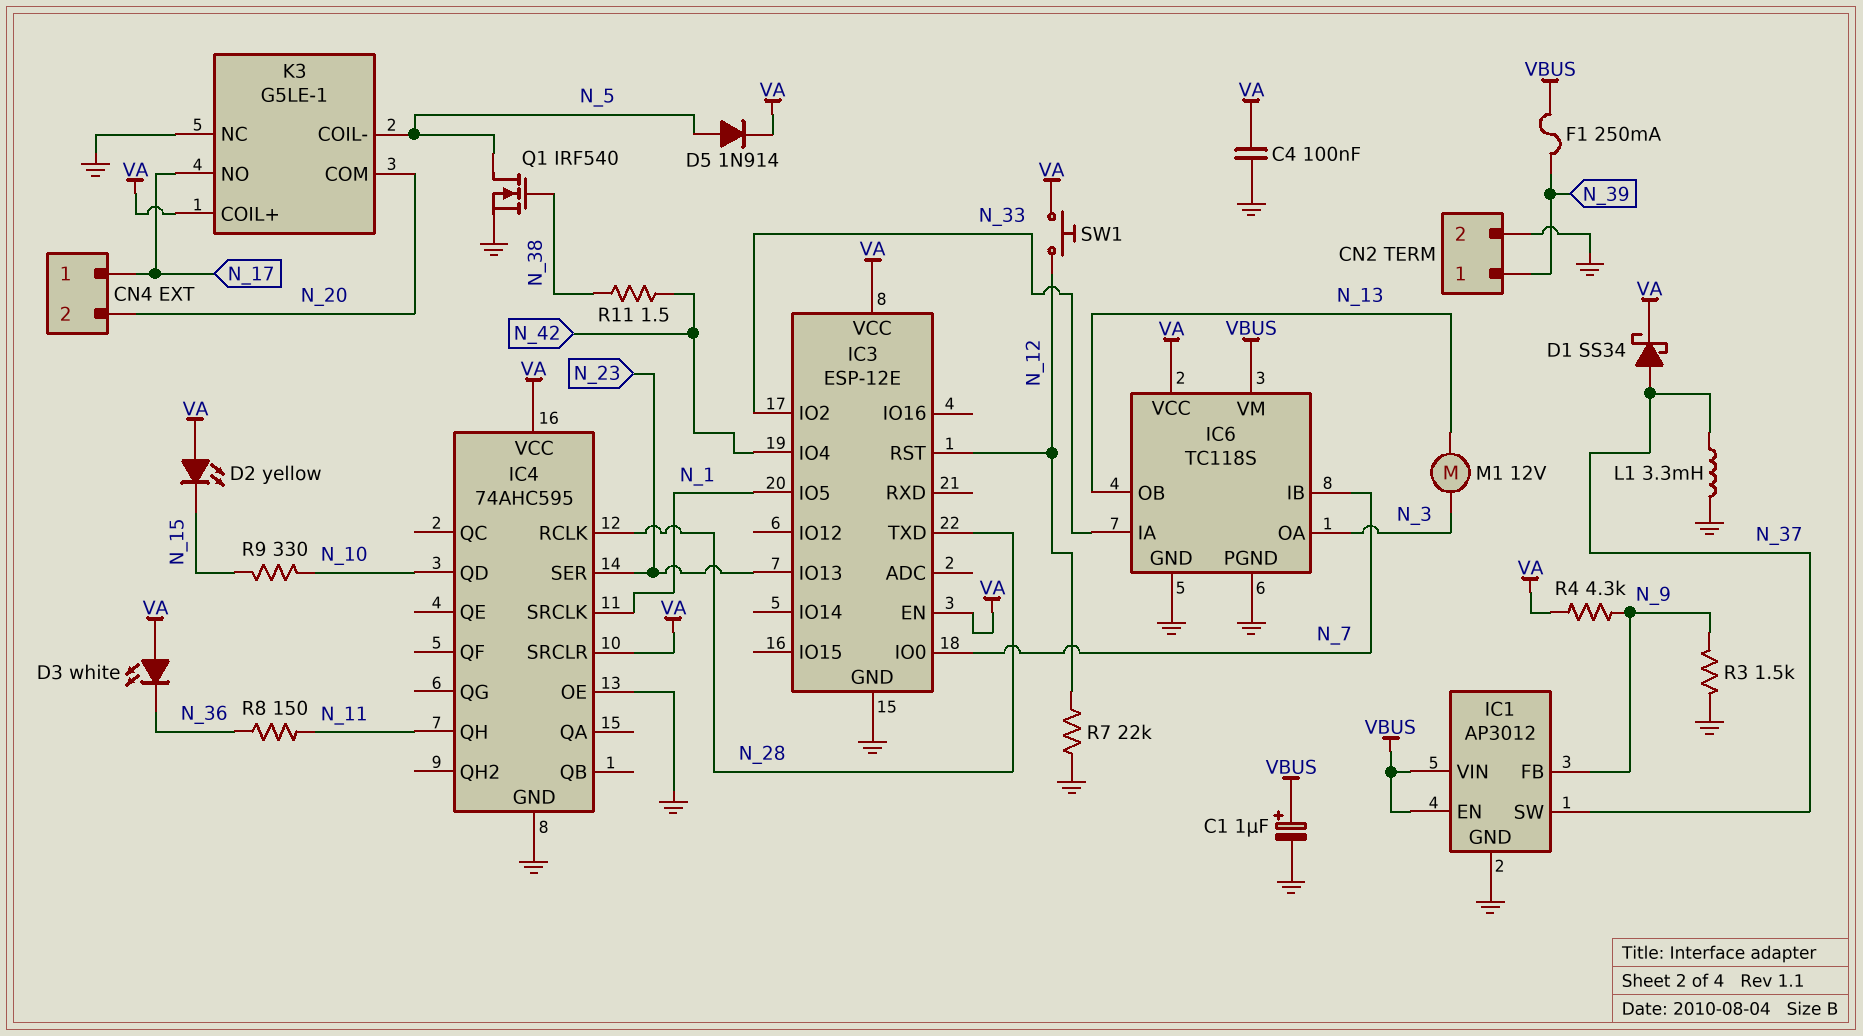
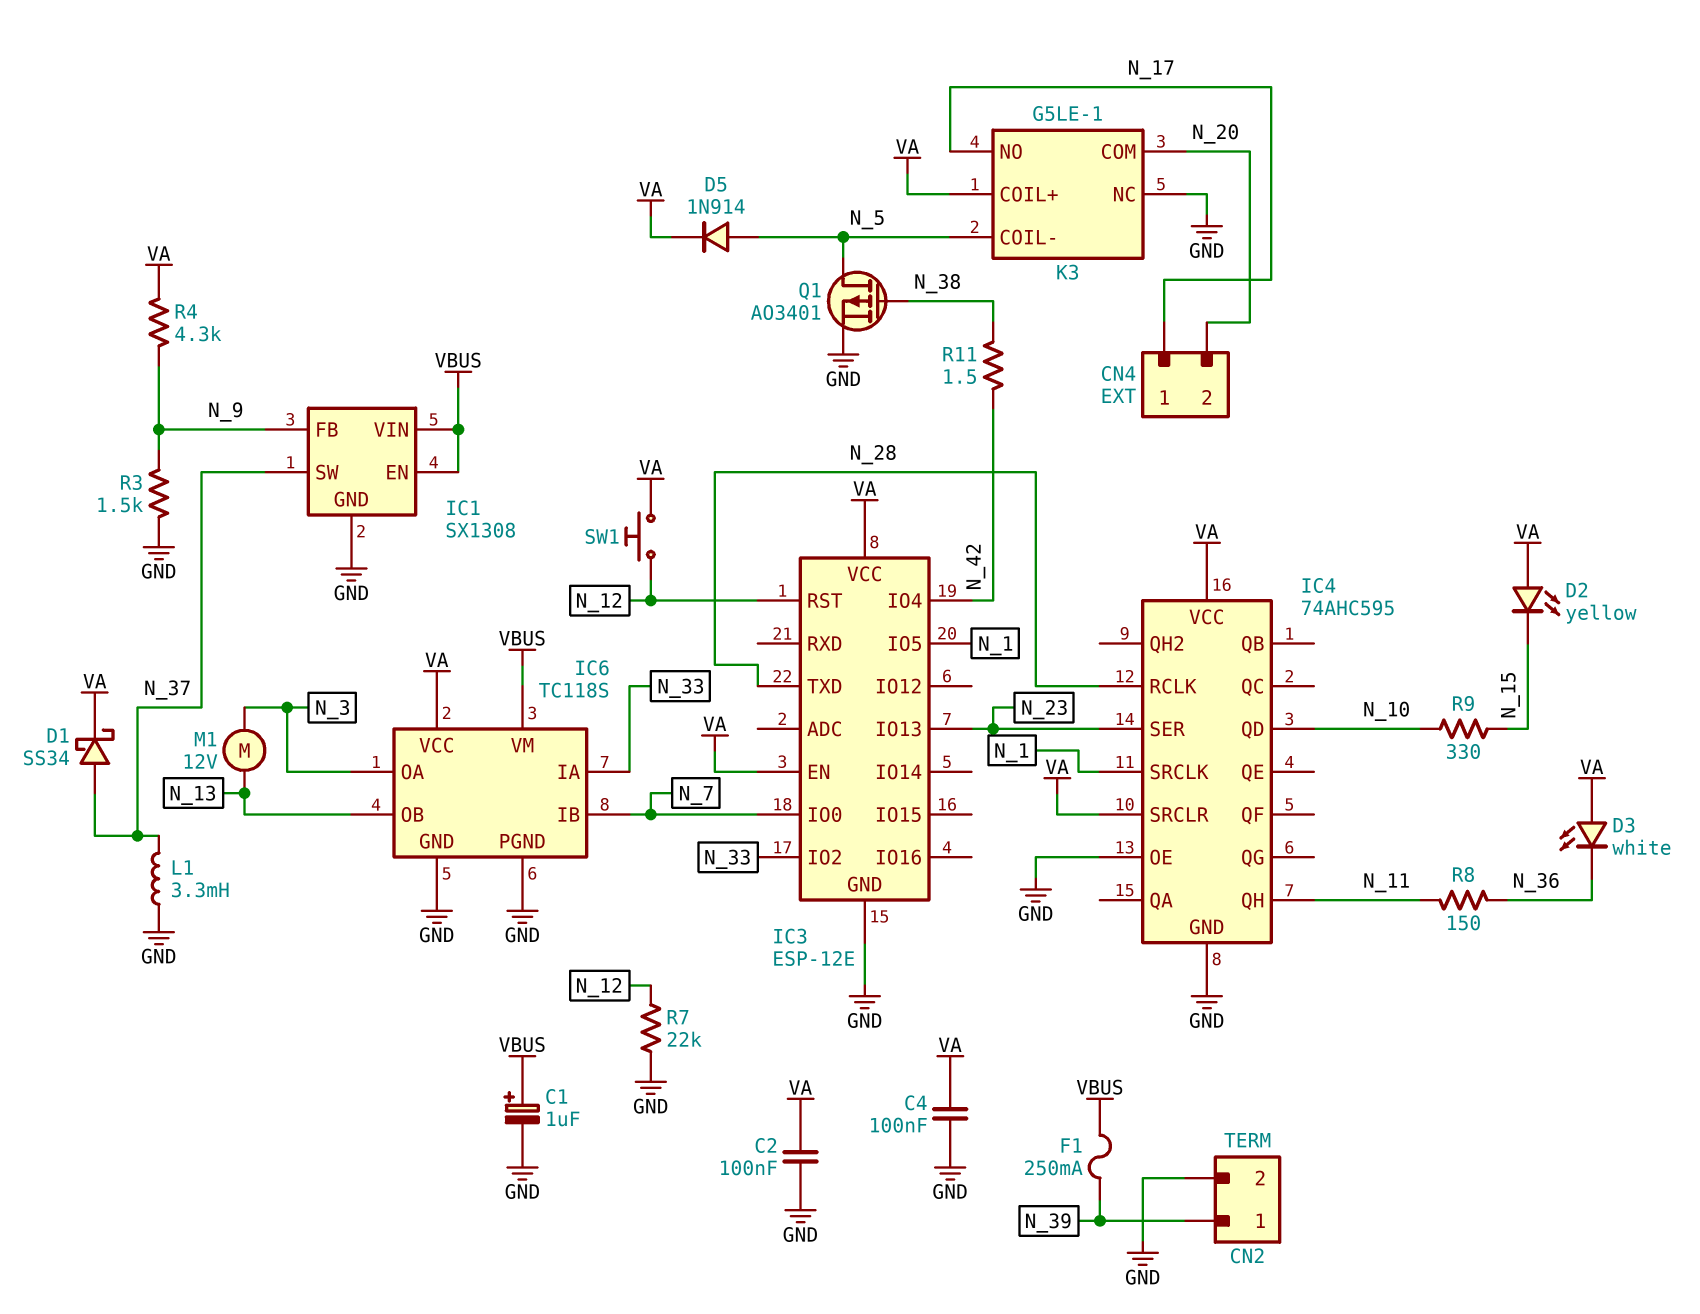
C2: none -> 100nF (GND, VA)
IC1: AP3012 -> SX1308
Q1: NMOS IRF540 (G N_38, D N_5, S GND) -> PMOS AO3401 (G N_38, D N_5, S GND)

